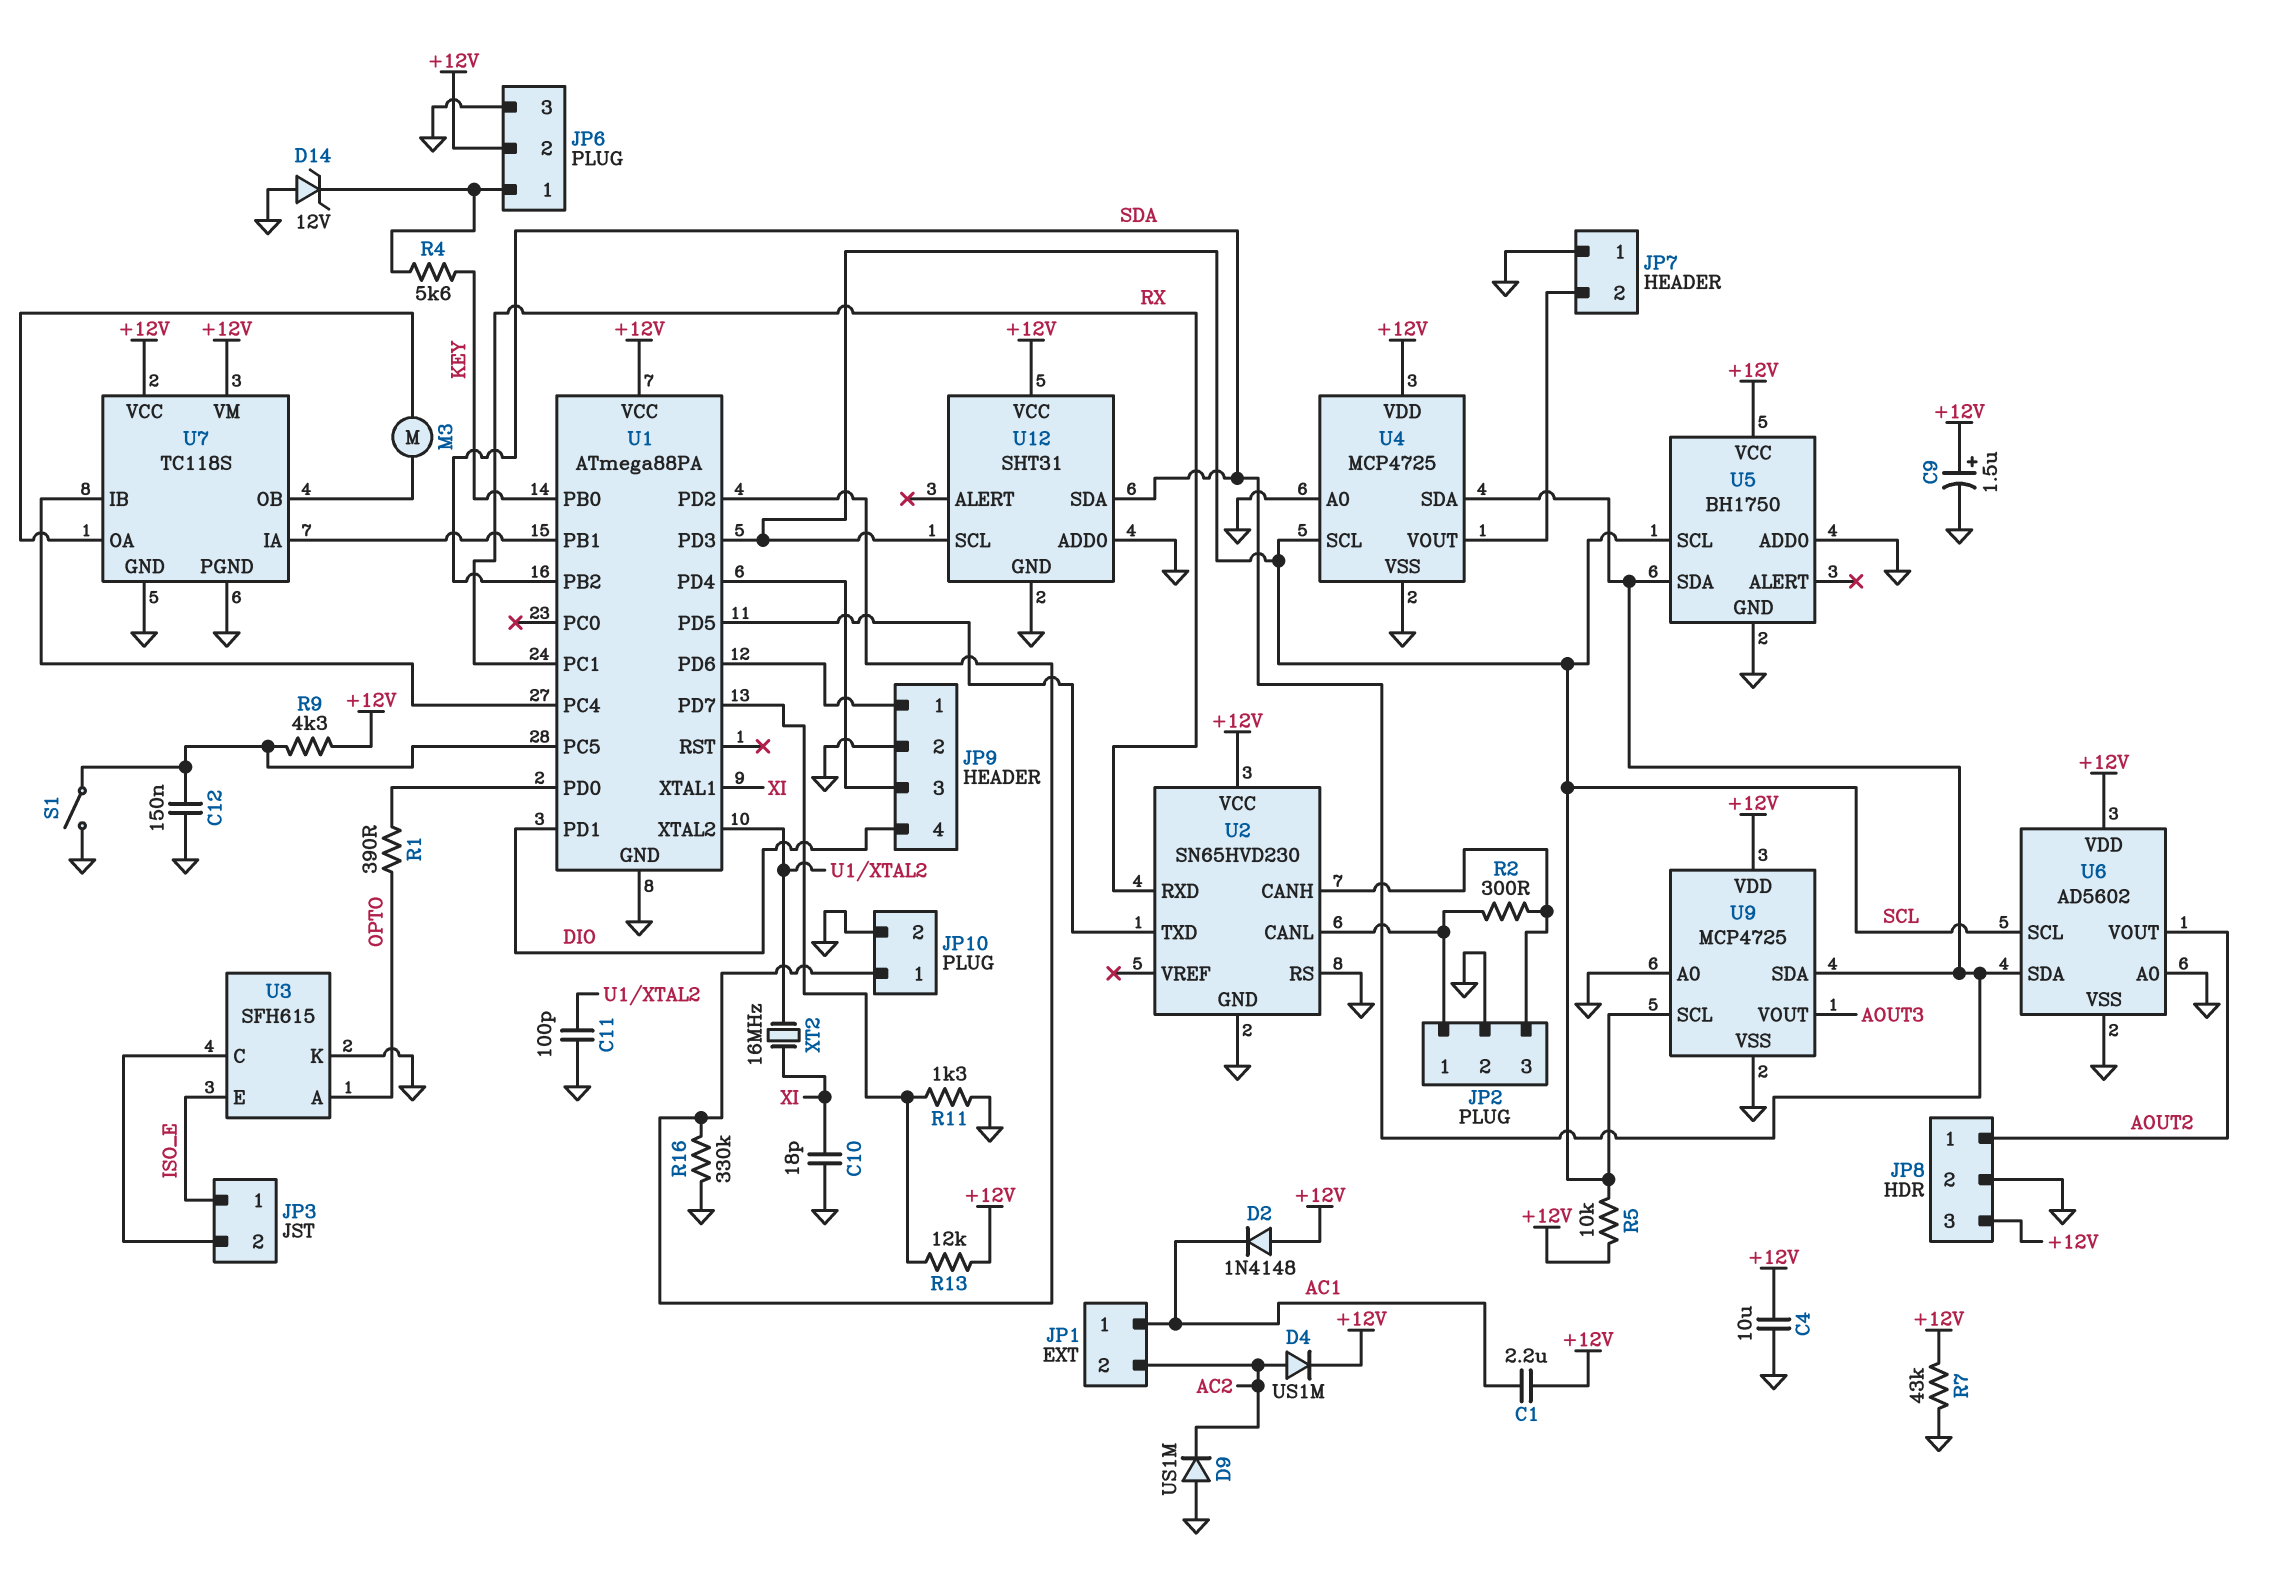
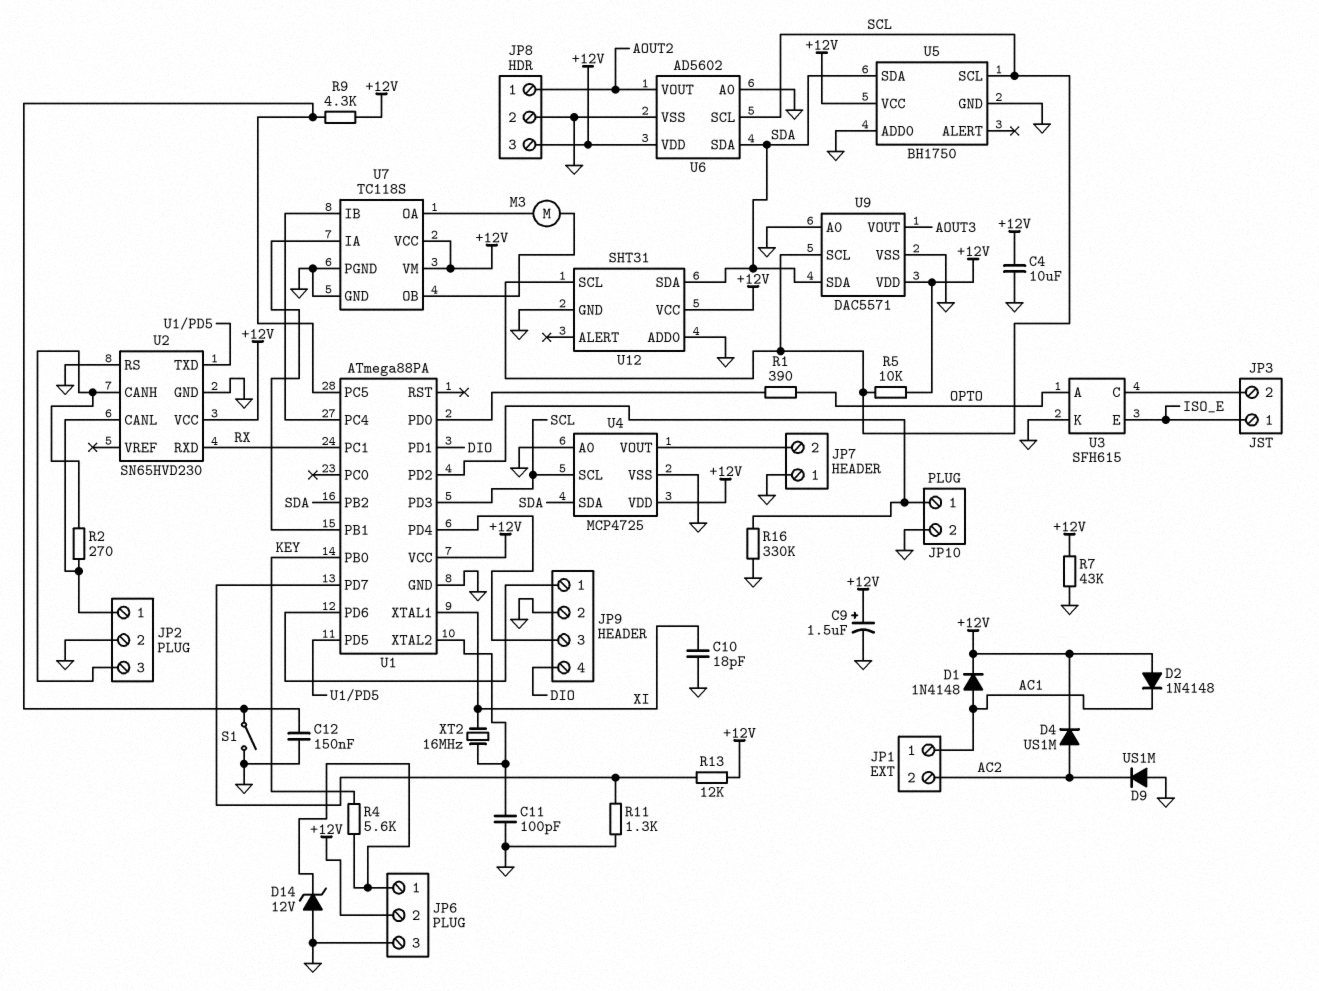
C1: 2.2uF (+12V, AC1) -> none
D1: none -> diode 1N4148 (A AC1, K +12V)
R2: 300 (JP2/1, JP2/3) -> 270 (JP2/1, JP2/3)
U9: MCP4725 -> DAC5571

